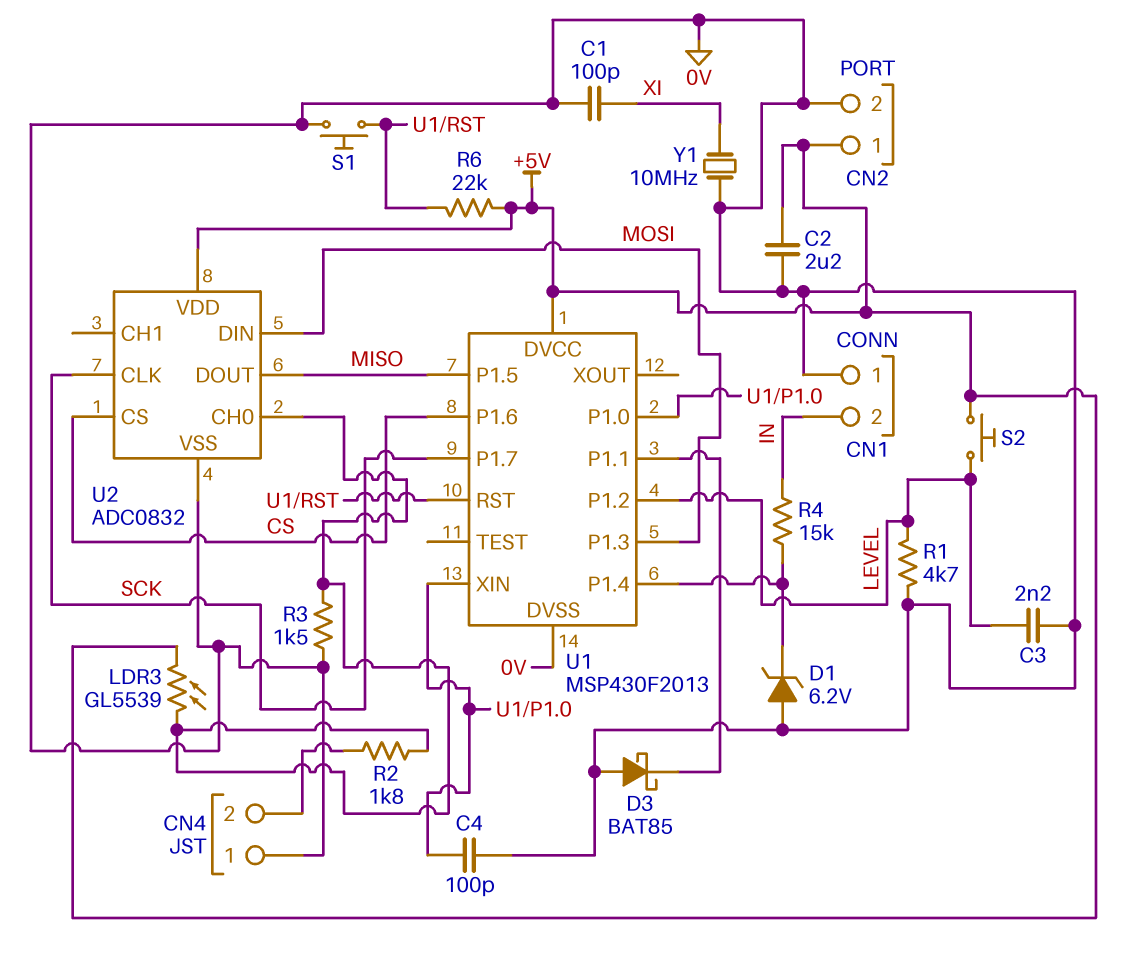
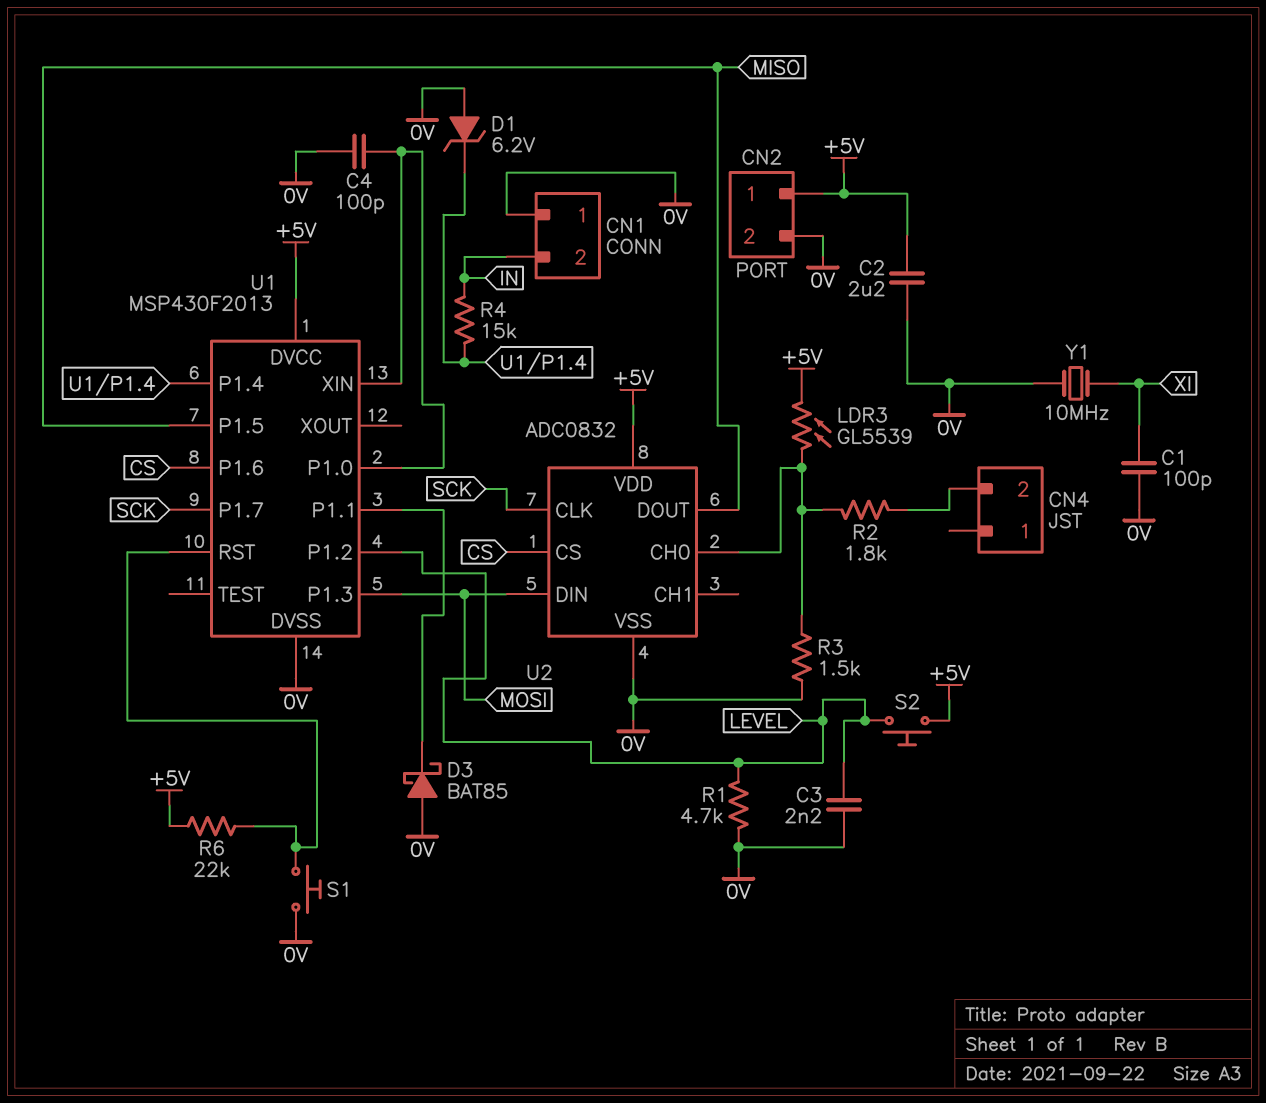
CN4 pin 1: 0V -> none

